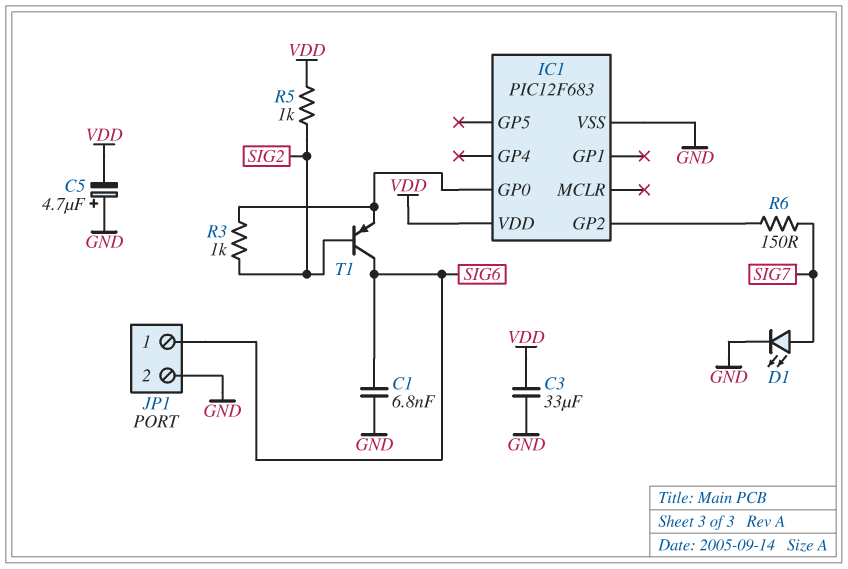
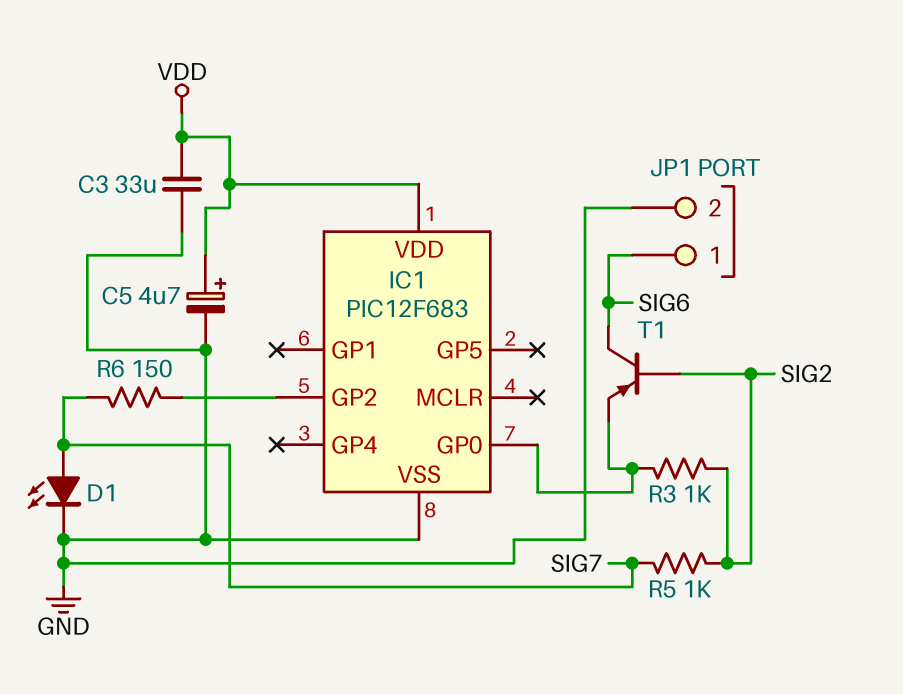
C1: 6.8nF (GND, SIG6) -> none
C5: 4.7uF (plus GND, minus VDD) -> 4.7uF (plus VDD, minus GND)
R5: 1k (SIG2, VDD) -> 1k (SIG2, SIG7)

